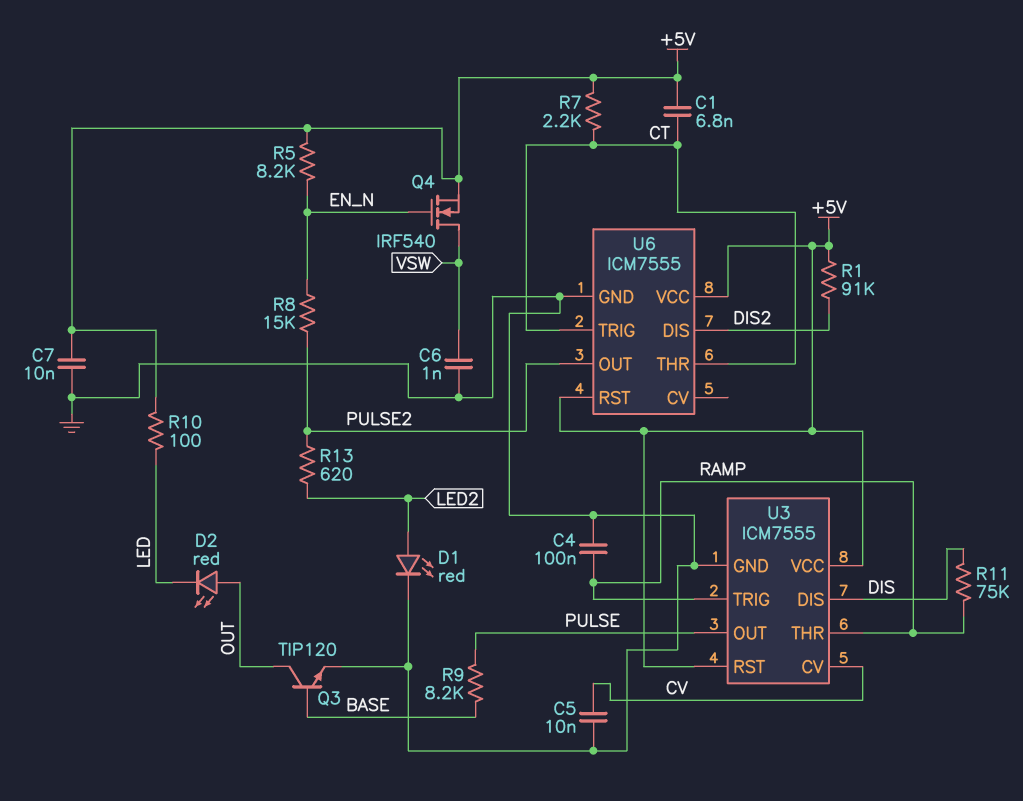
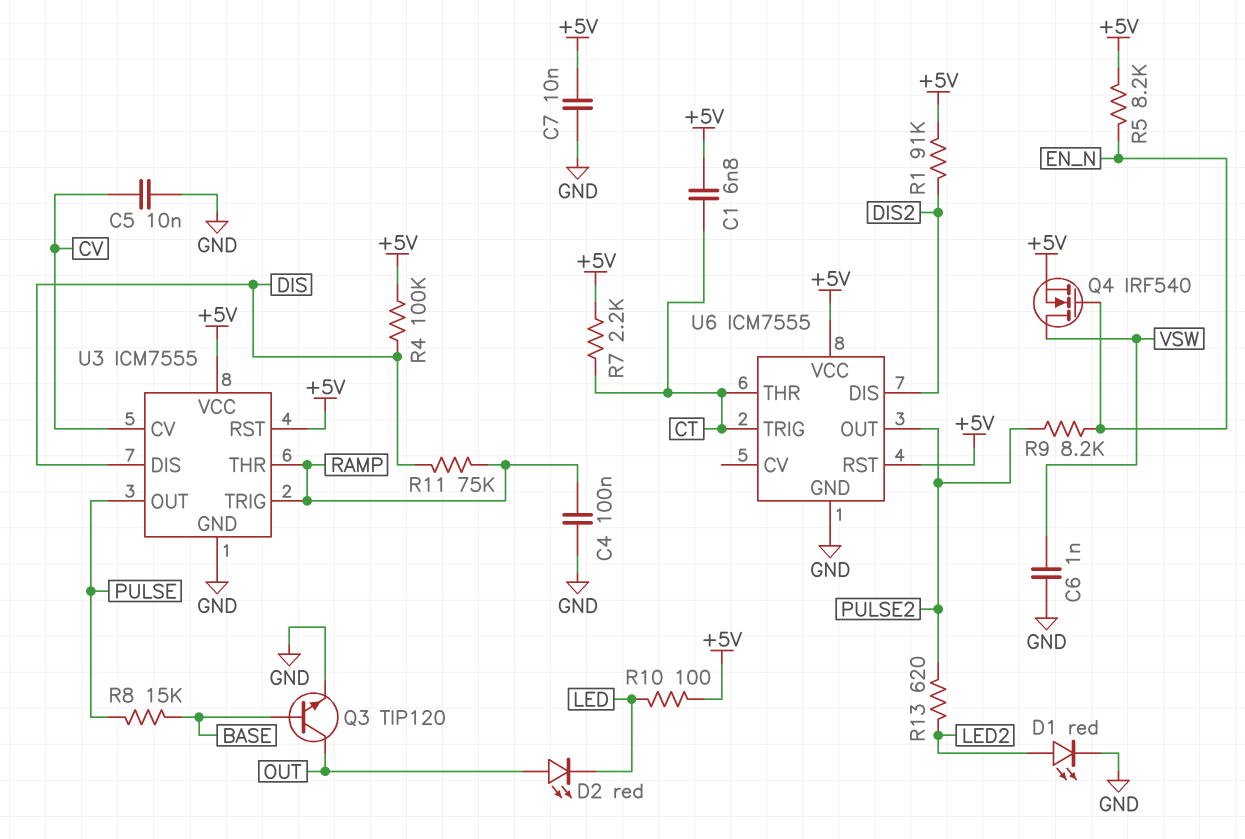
R4: none -> 100k (+5V, DIS)
R8: 15k (EN_N, PULSE2) -> 15k (BASE, PULSE)
R9: 8.2k (BASE, PULSE) -> 8.2k (EN_N, PULSE2)

